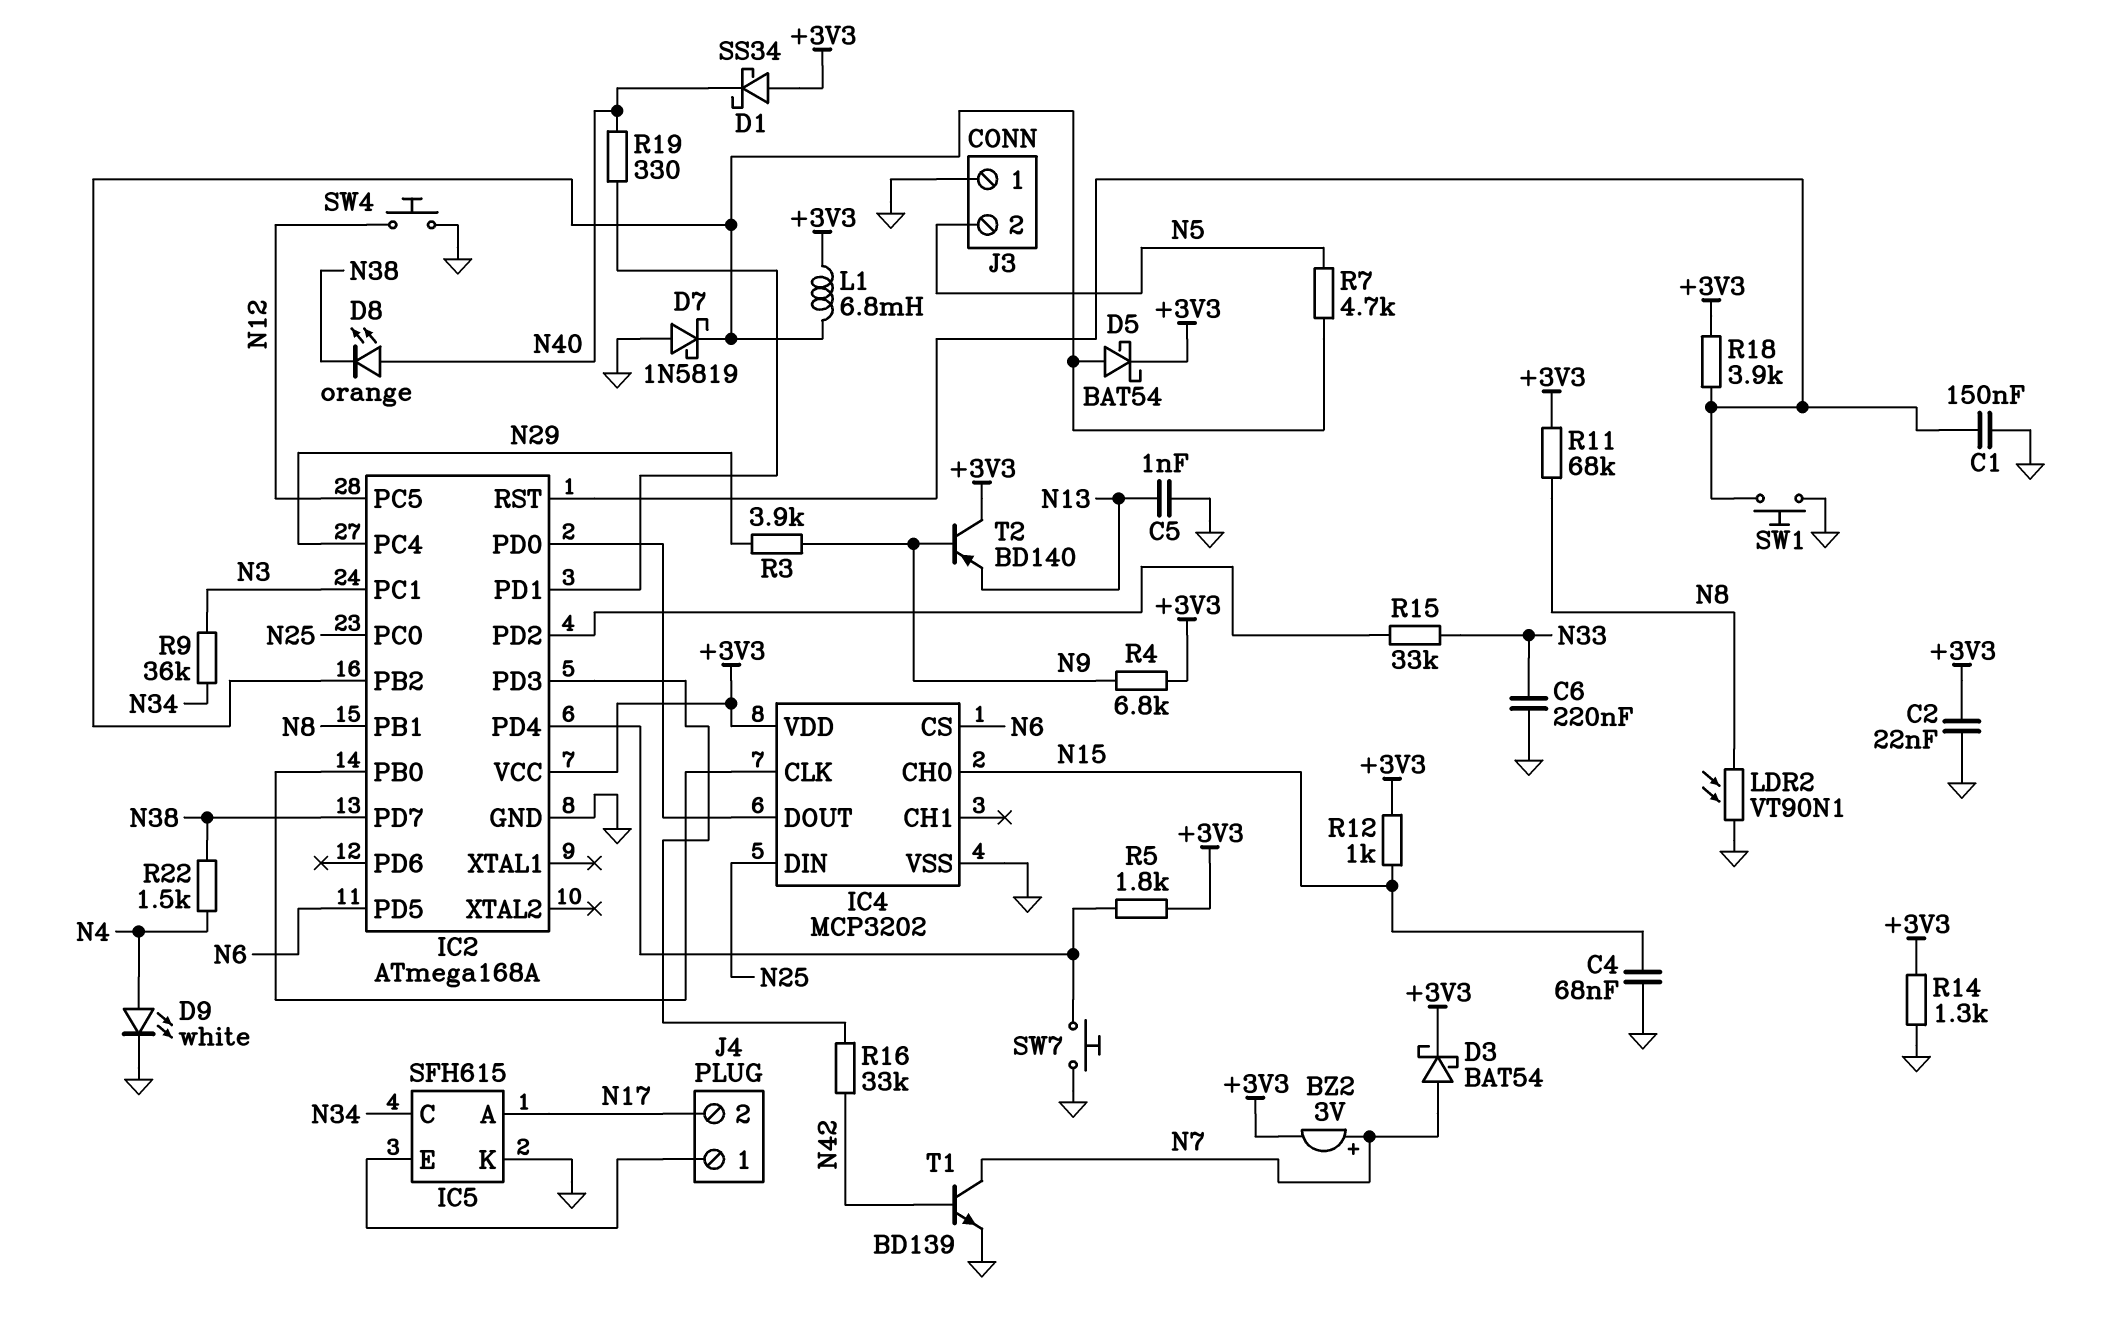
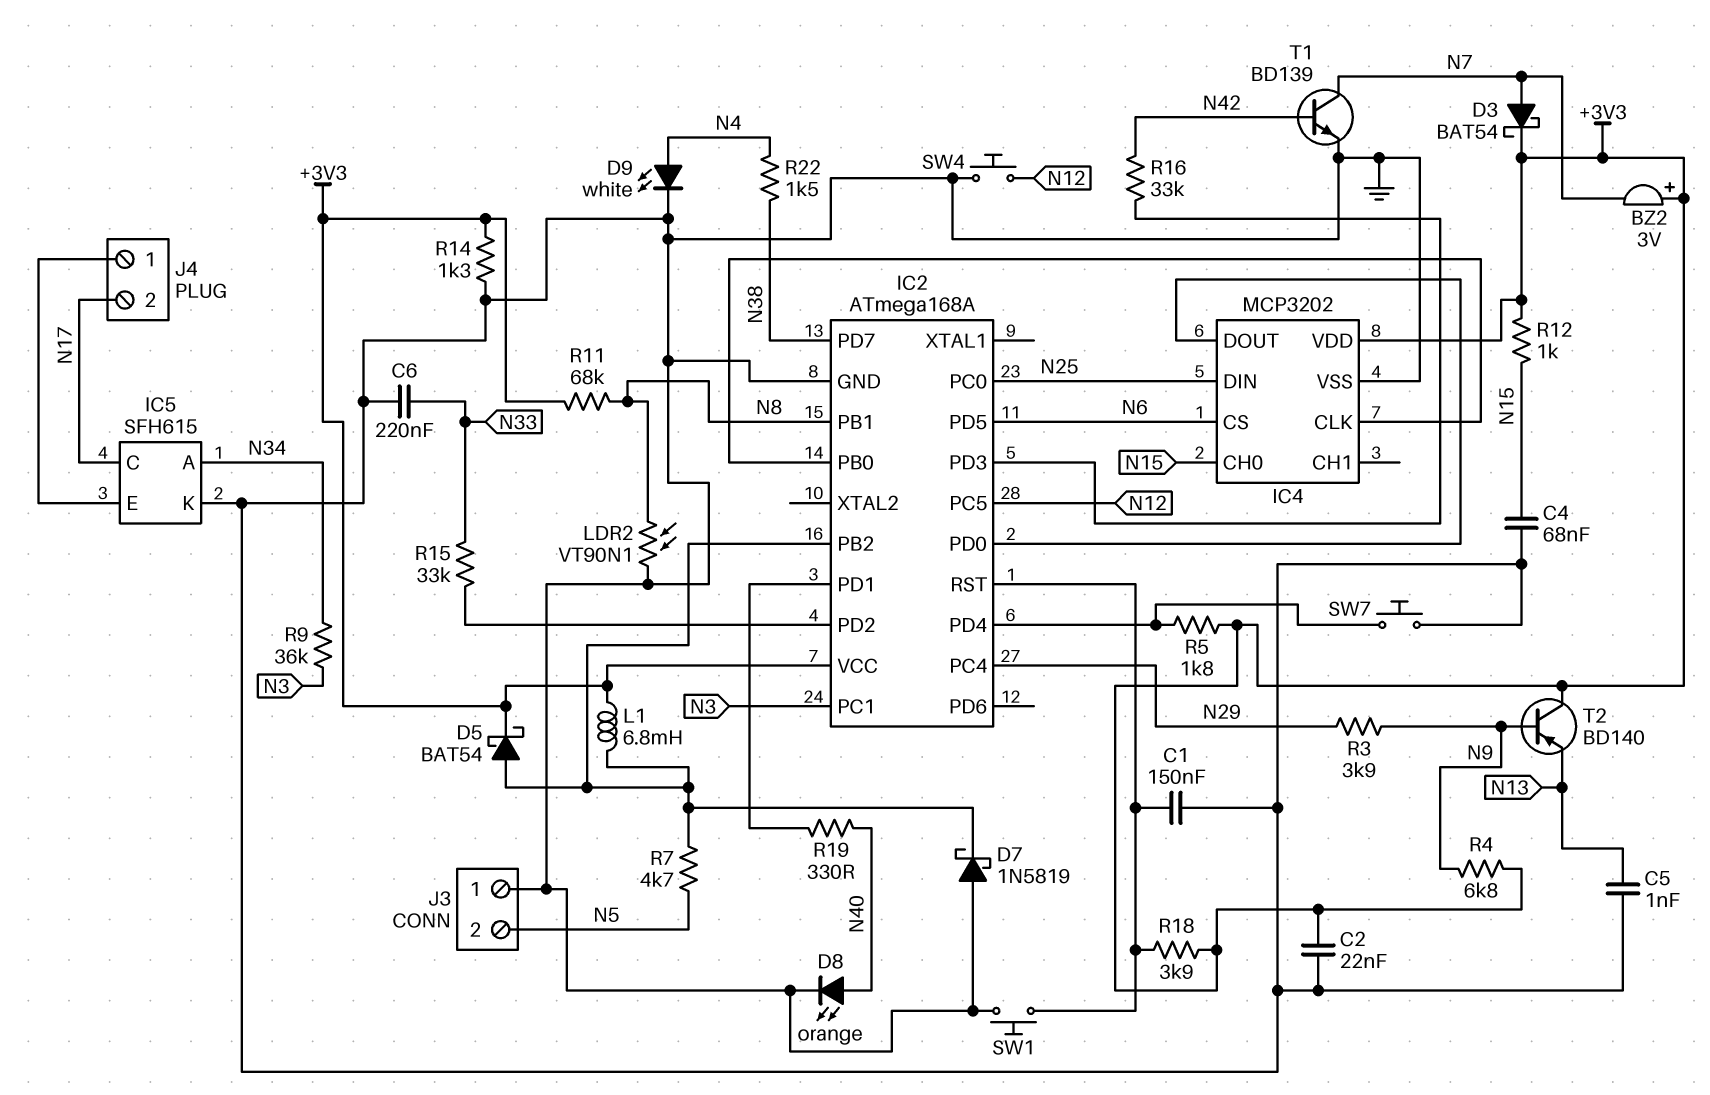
BZ2: buzzer 3V (plus N7, minus +3V3) -> buzzer 3V (plus +3V3, minus N7)
D1: schottky SS34 (A +3V3, K N40) -> none
D8: LED orange (A N40, K N38) -> LED orange (A N40, K GND)
IC5 pin A: N17 -> N34
IC5 pin C: N34 -> N17

